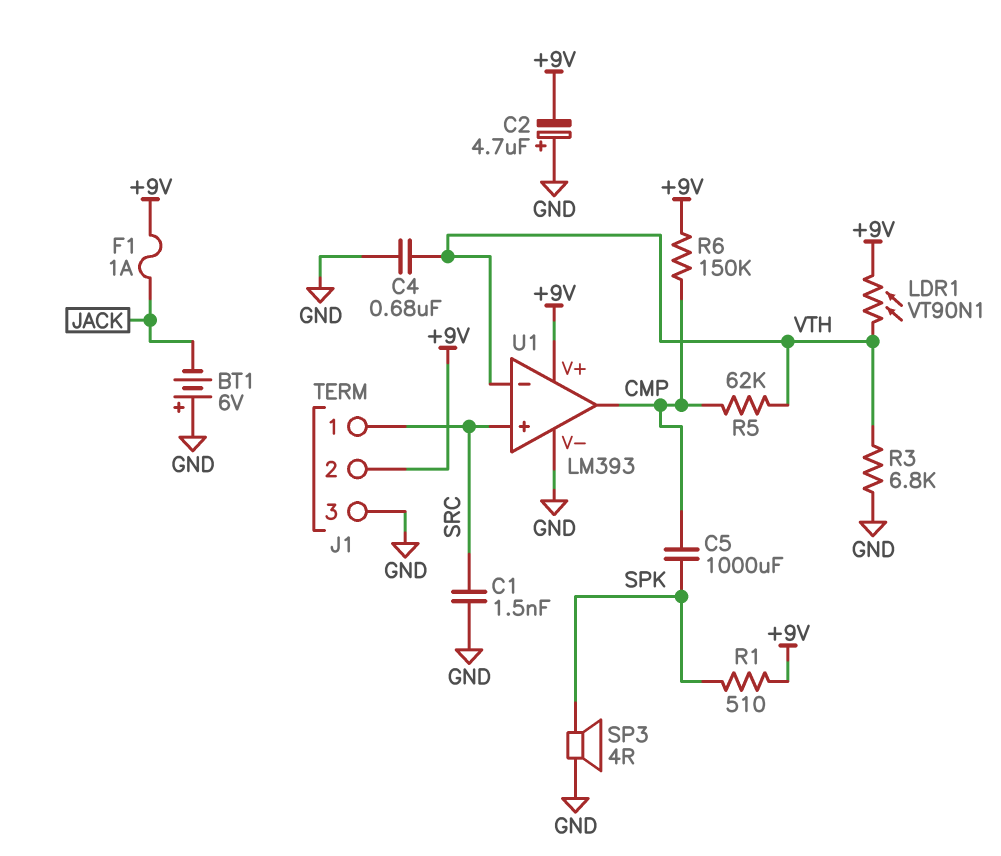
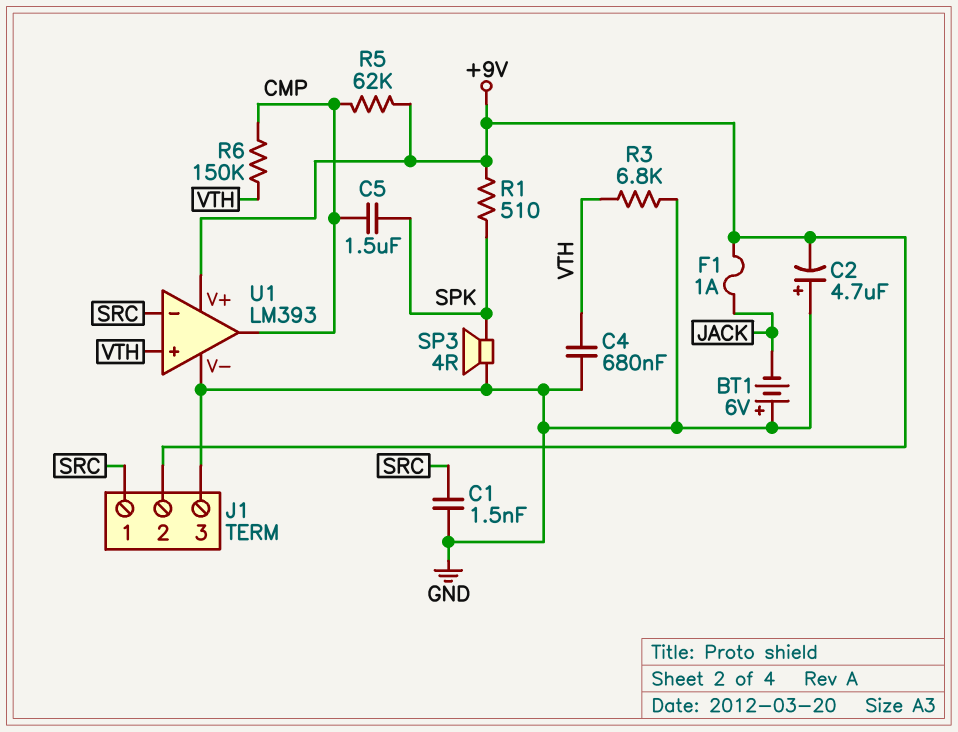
C5: 1000uF (CMP, SPK) -> 1.5uF (CMP, SPK)
LDR1: VT90N1 (+9V, VTH) -> none
R5: 62k (CMP, VTH) -> 62k (+9V, CMP)
R6: 150k (+9V, CMP) -> 150k (CMP, VTH)
U1 pin in+: SRC -> VTH
U1 pin in-: VTH -> SRC

